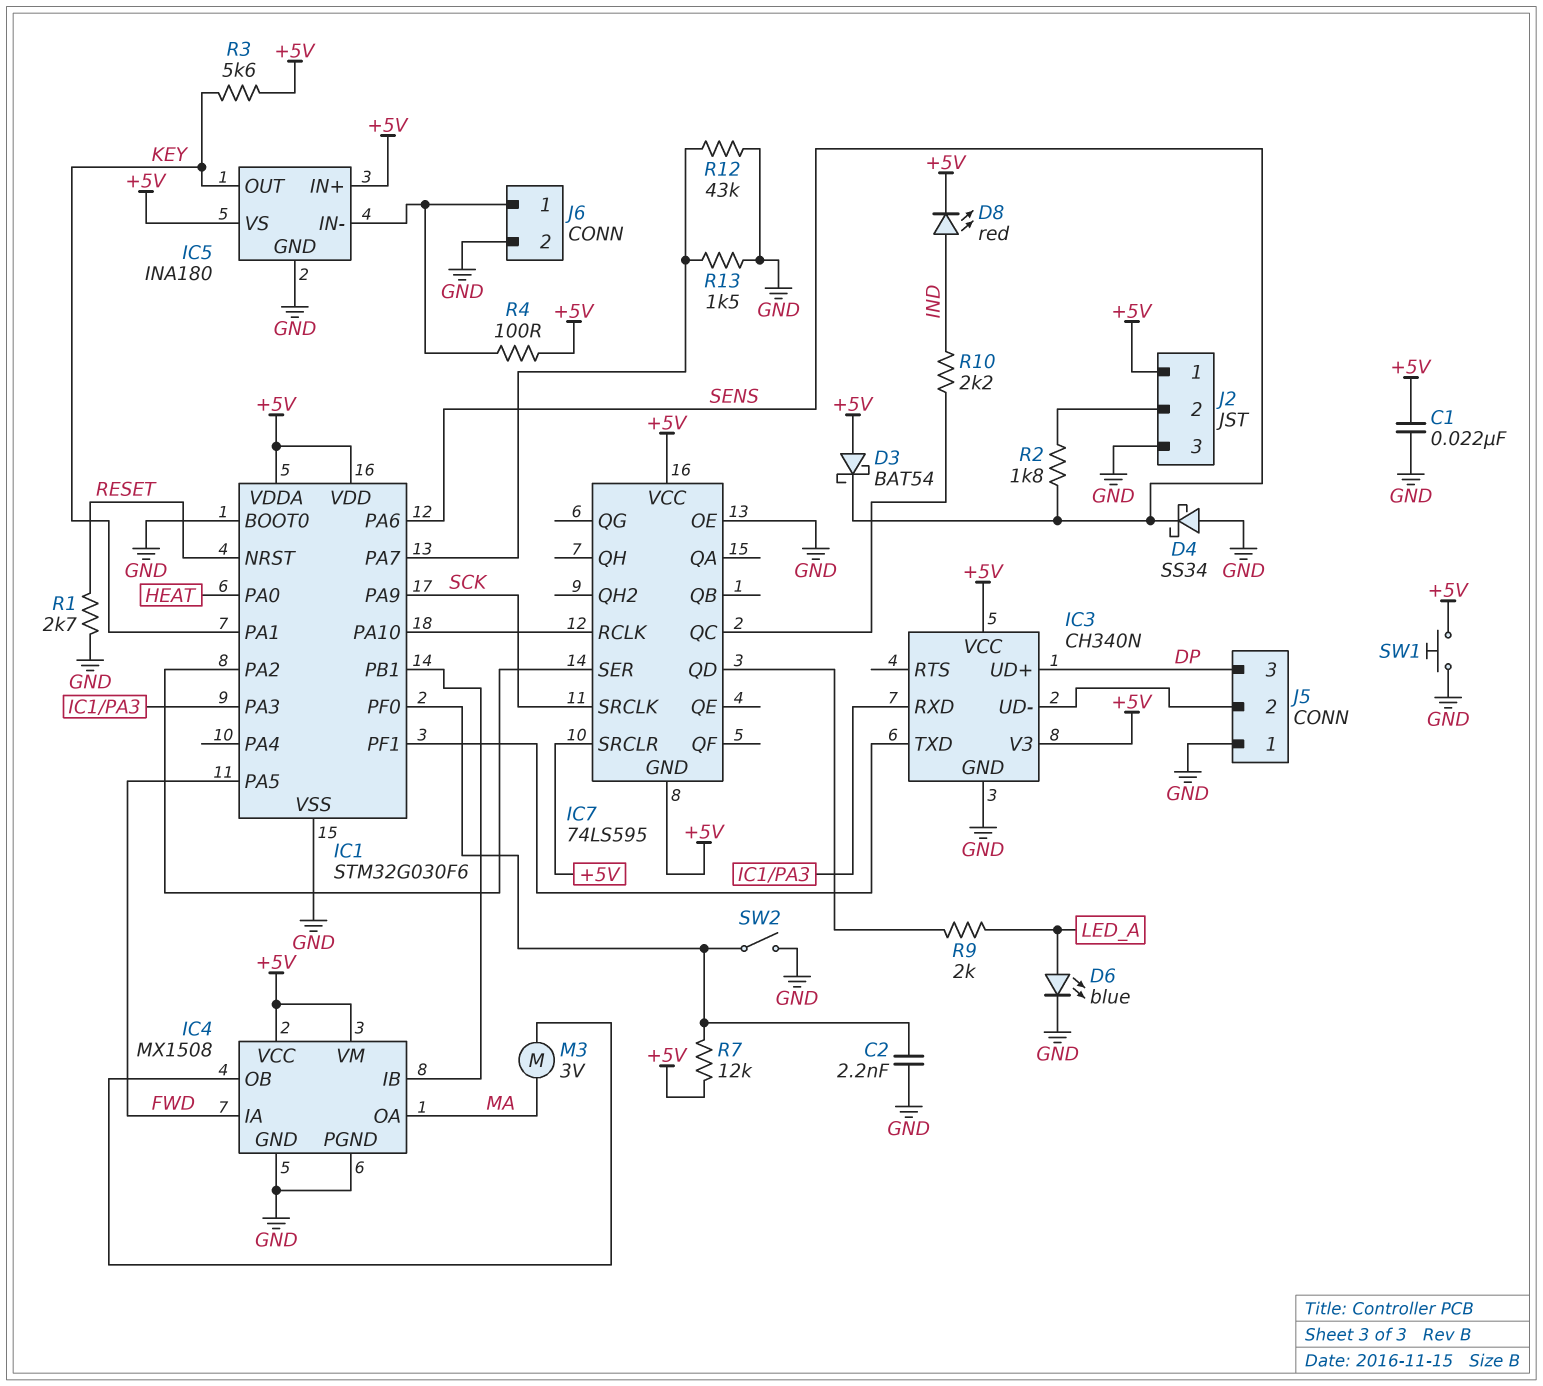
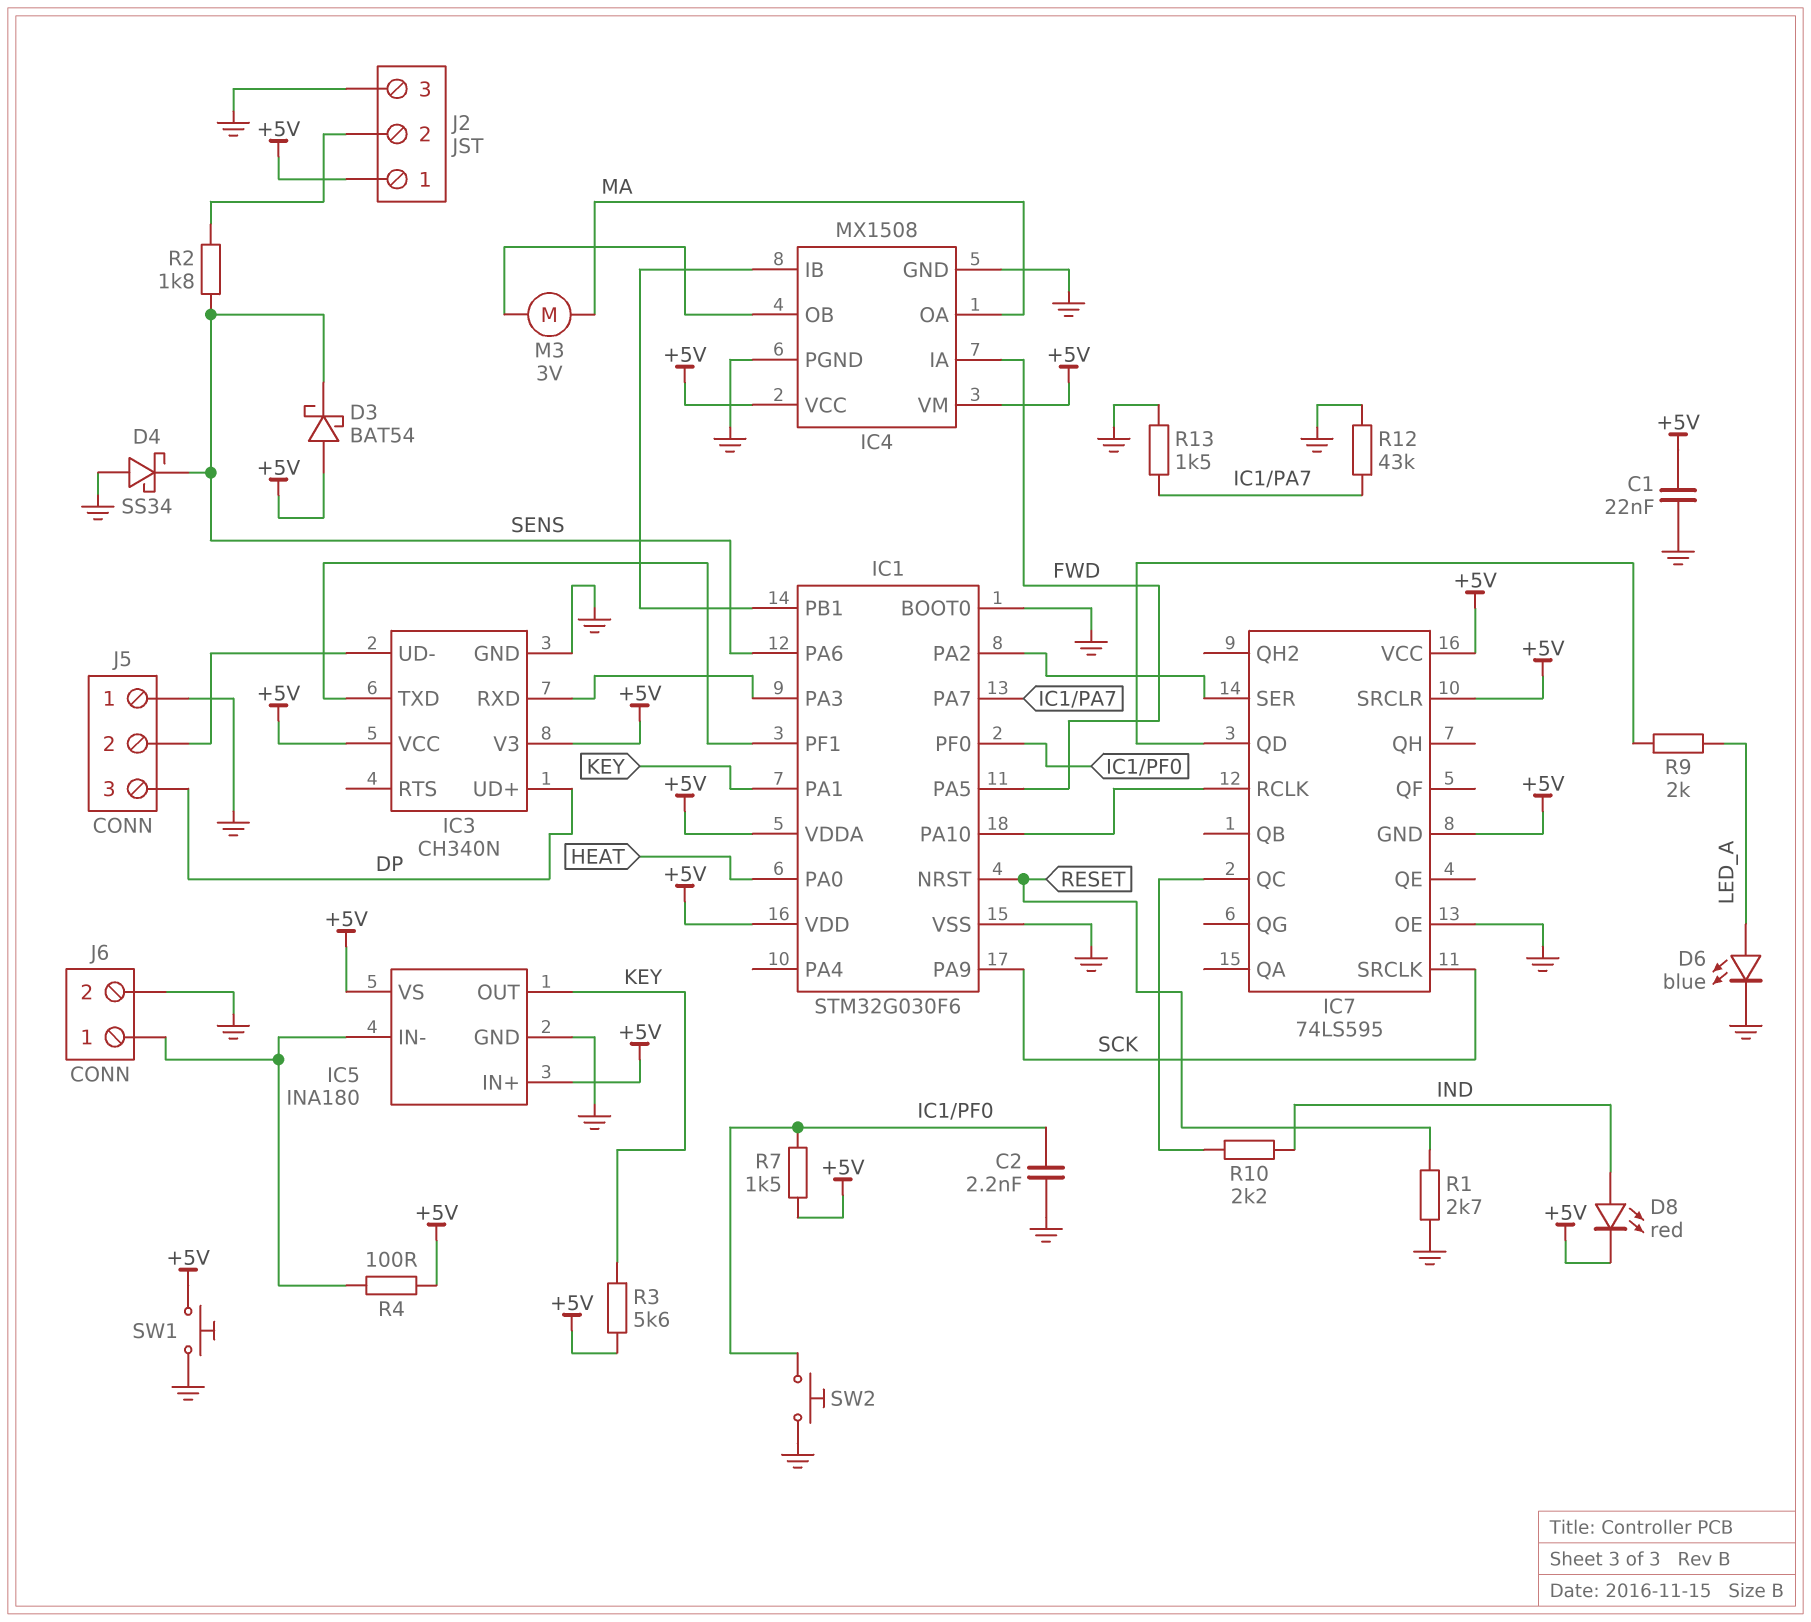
R7: 12k (+5V, IC1/PF0) -> 1.5k (+5V, IC1/PF0)
SW2: switch (GND, IC1/PF0) -> button (GND, IC1/PF0)

